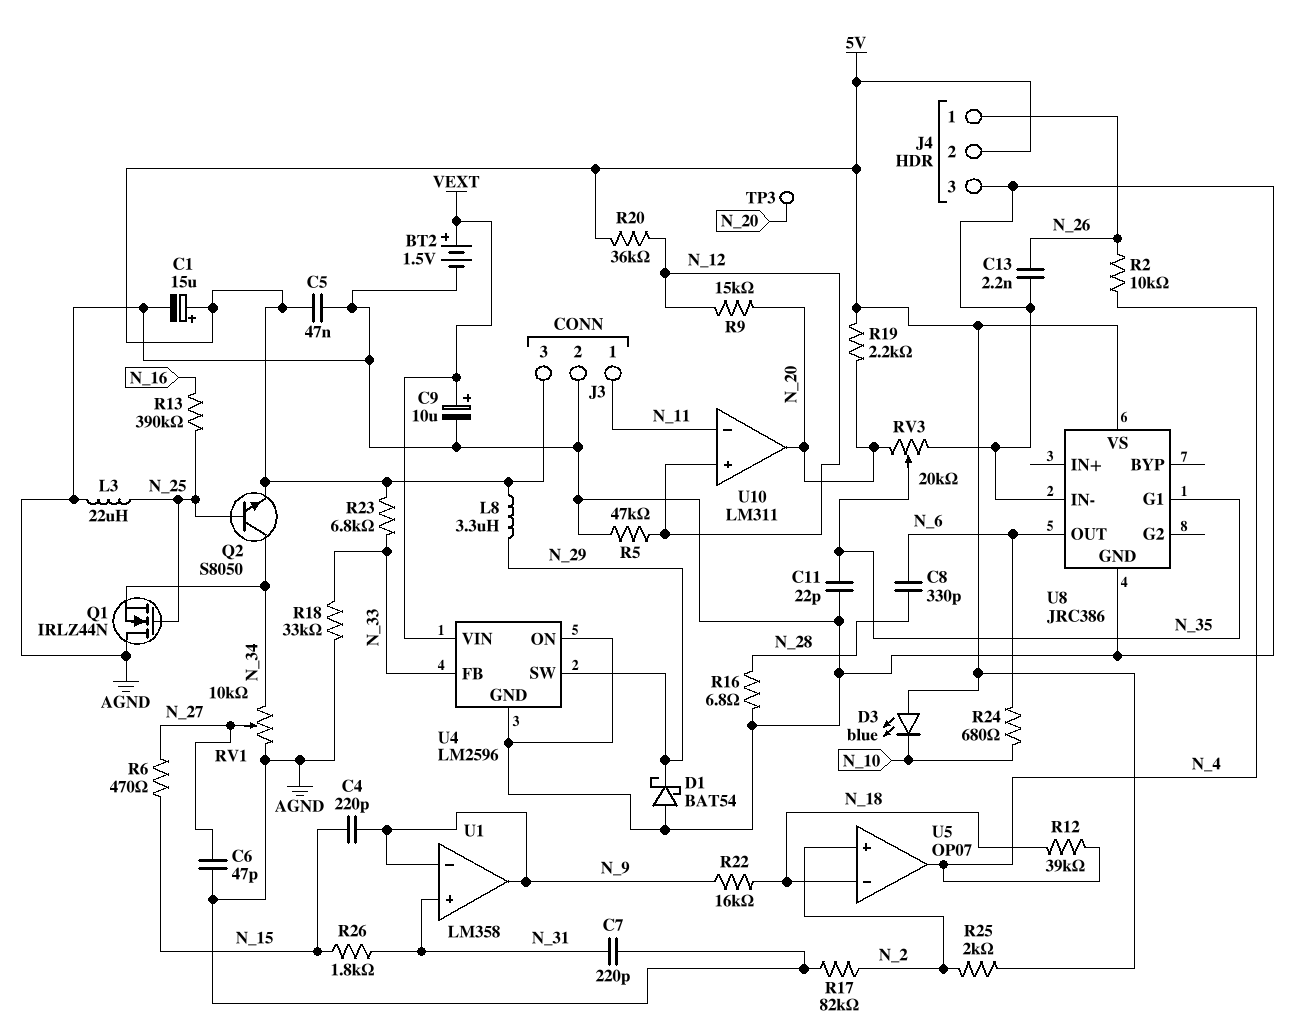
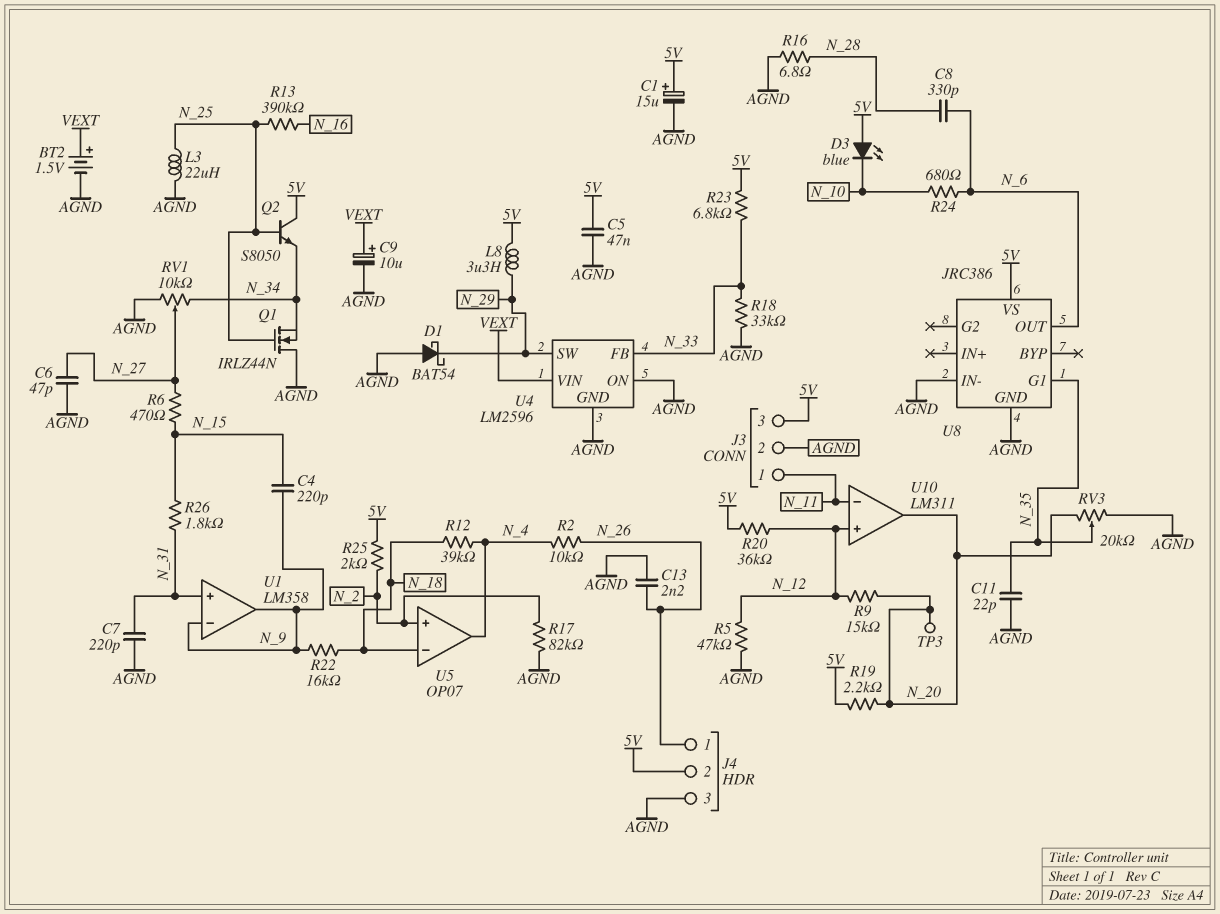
Q2: NPN S8050 (B N_25, C N_34, E 5V) -> NPN S8050 (B N_25, C 5V, E N_34)

